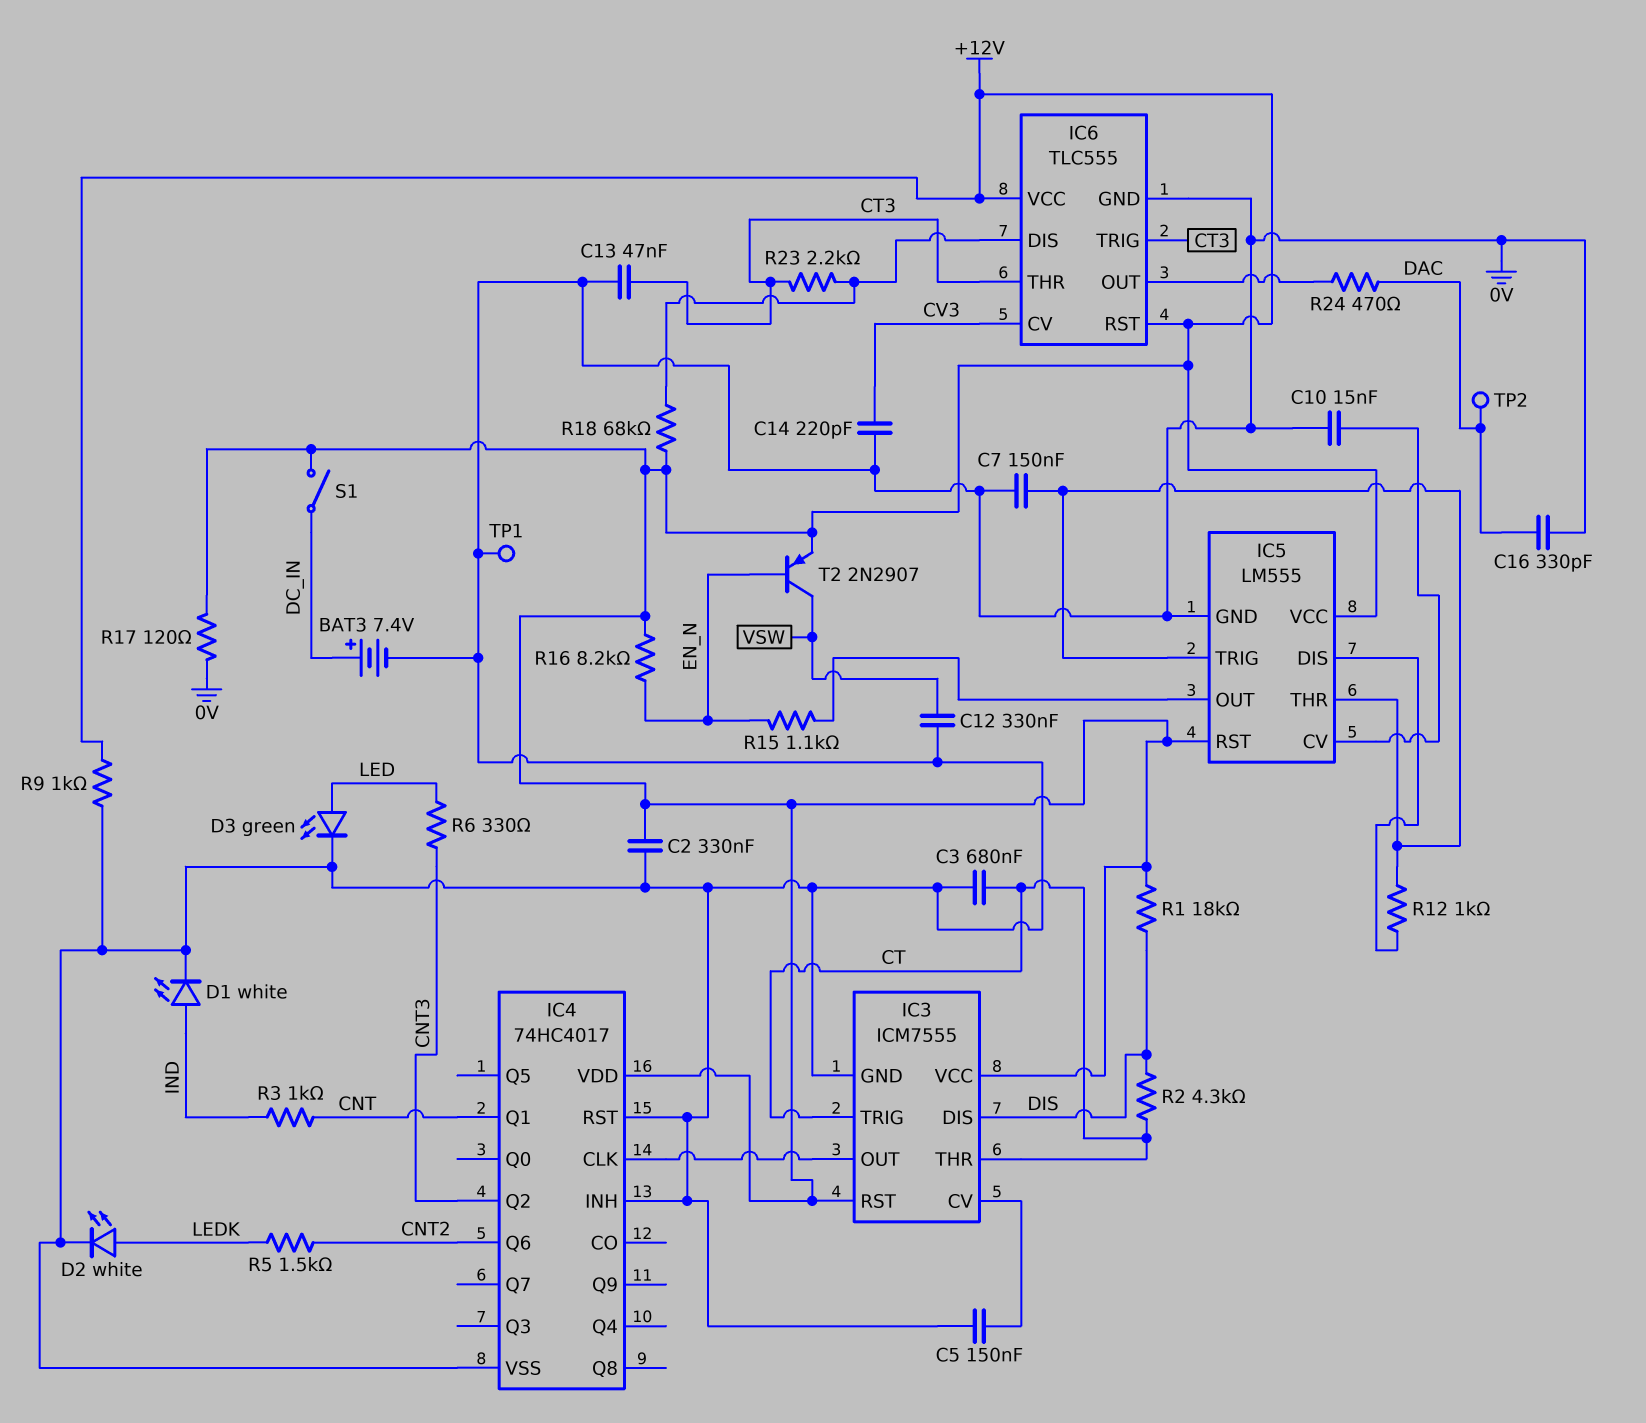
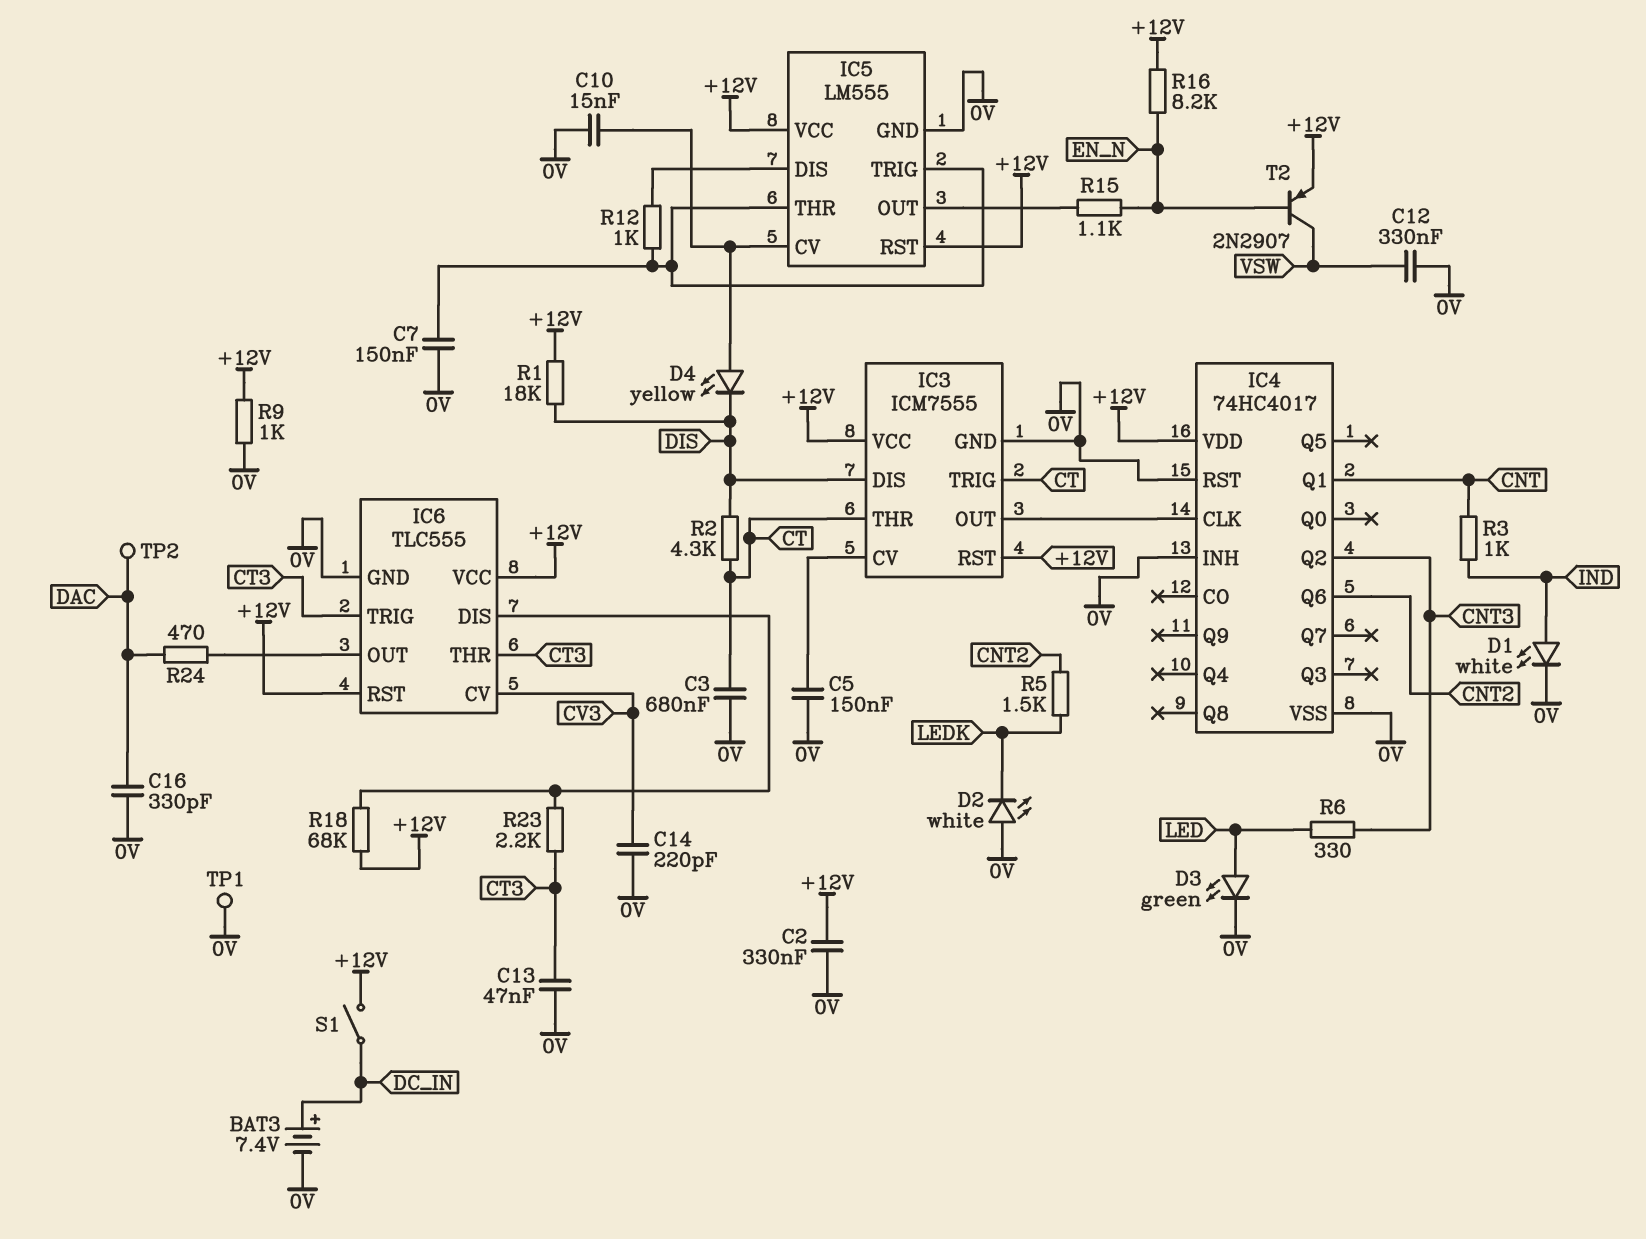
D2: LED white (A LEDK, K 0V) -> LED white (A 0V, K LEDK)
D4: none -> LED yellow (A IC5/CV, K DIS)
R17: 120 (+12V, 0V) -> none

